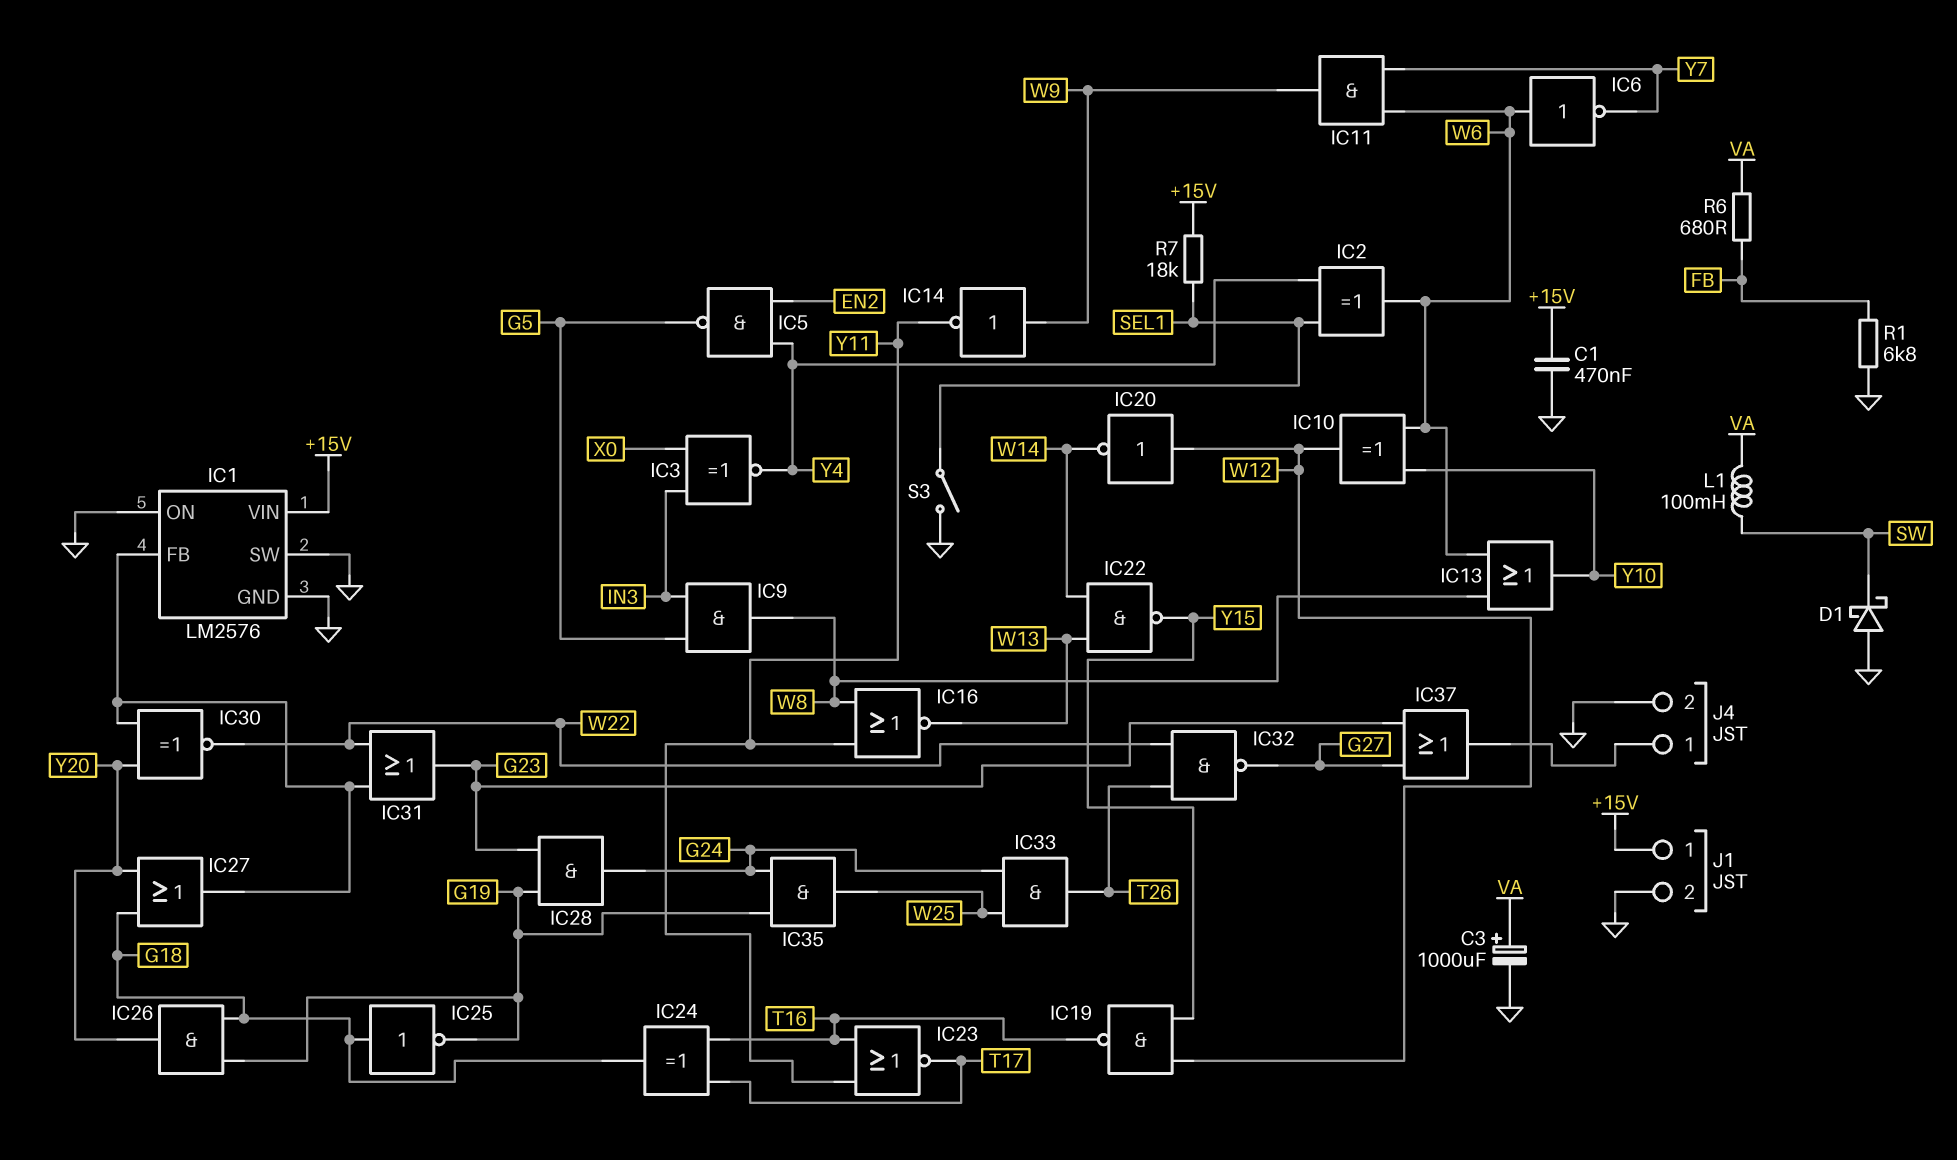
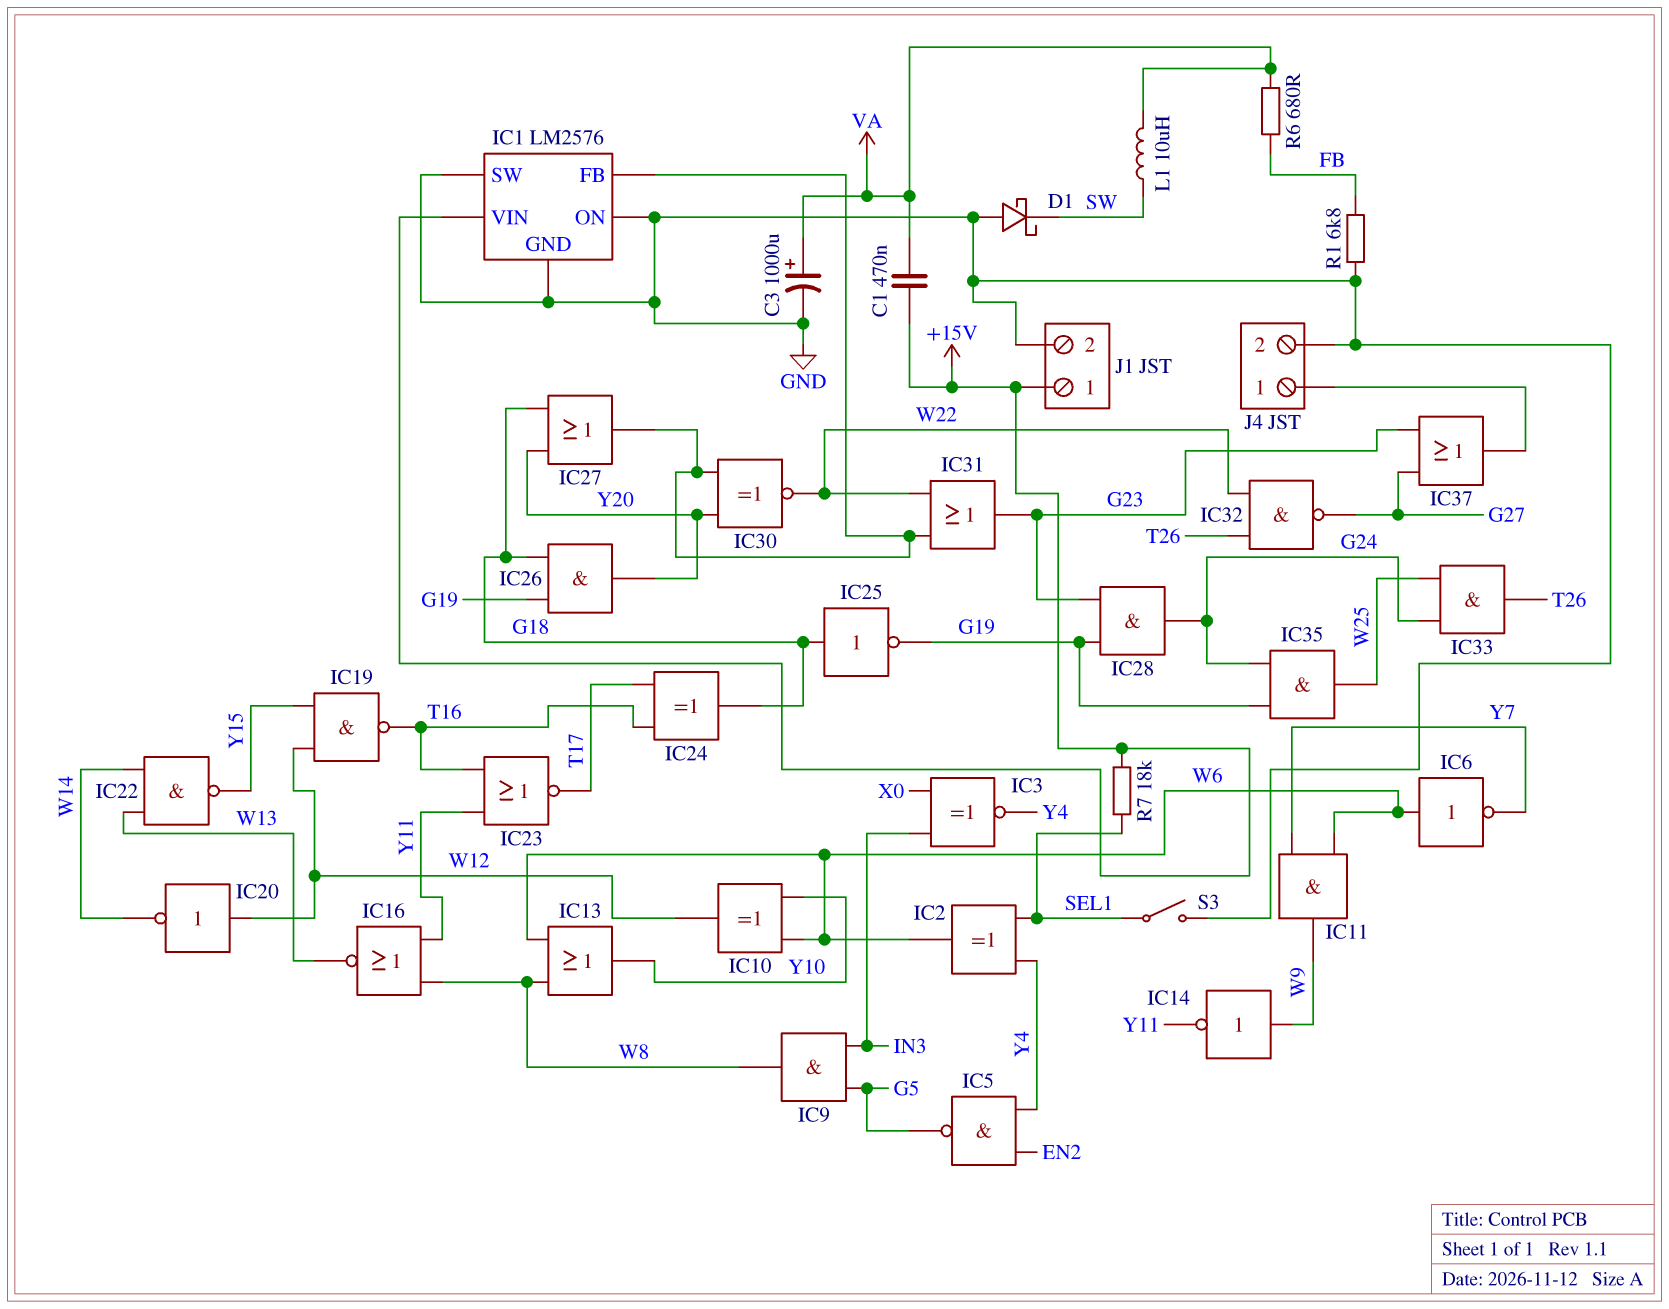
C1: 470nF (+15V, GND) -> 470nF (+15V, VA)
L1: 100mH (SW, VA) -> 10uH (SW, VA)

